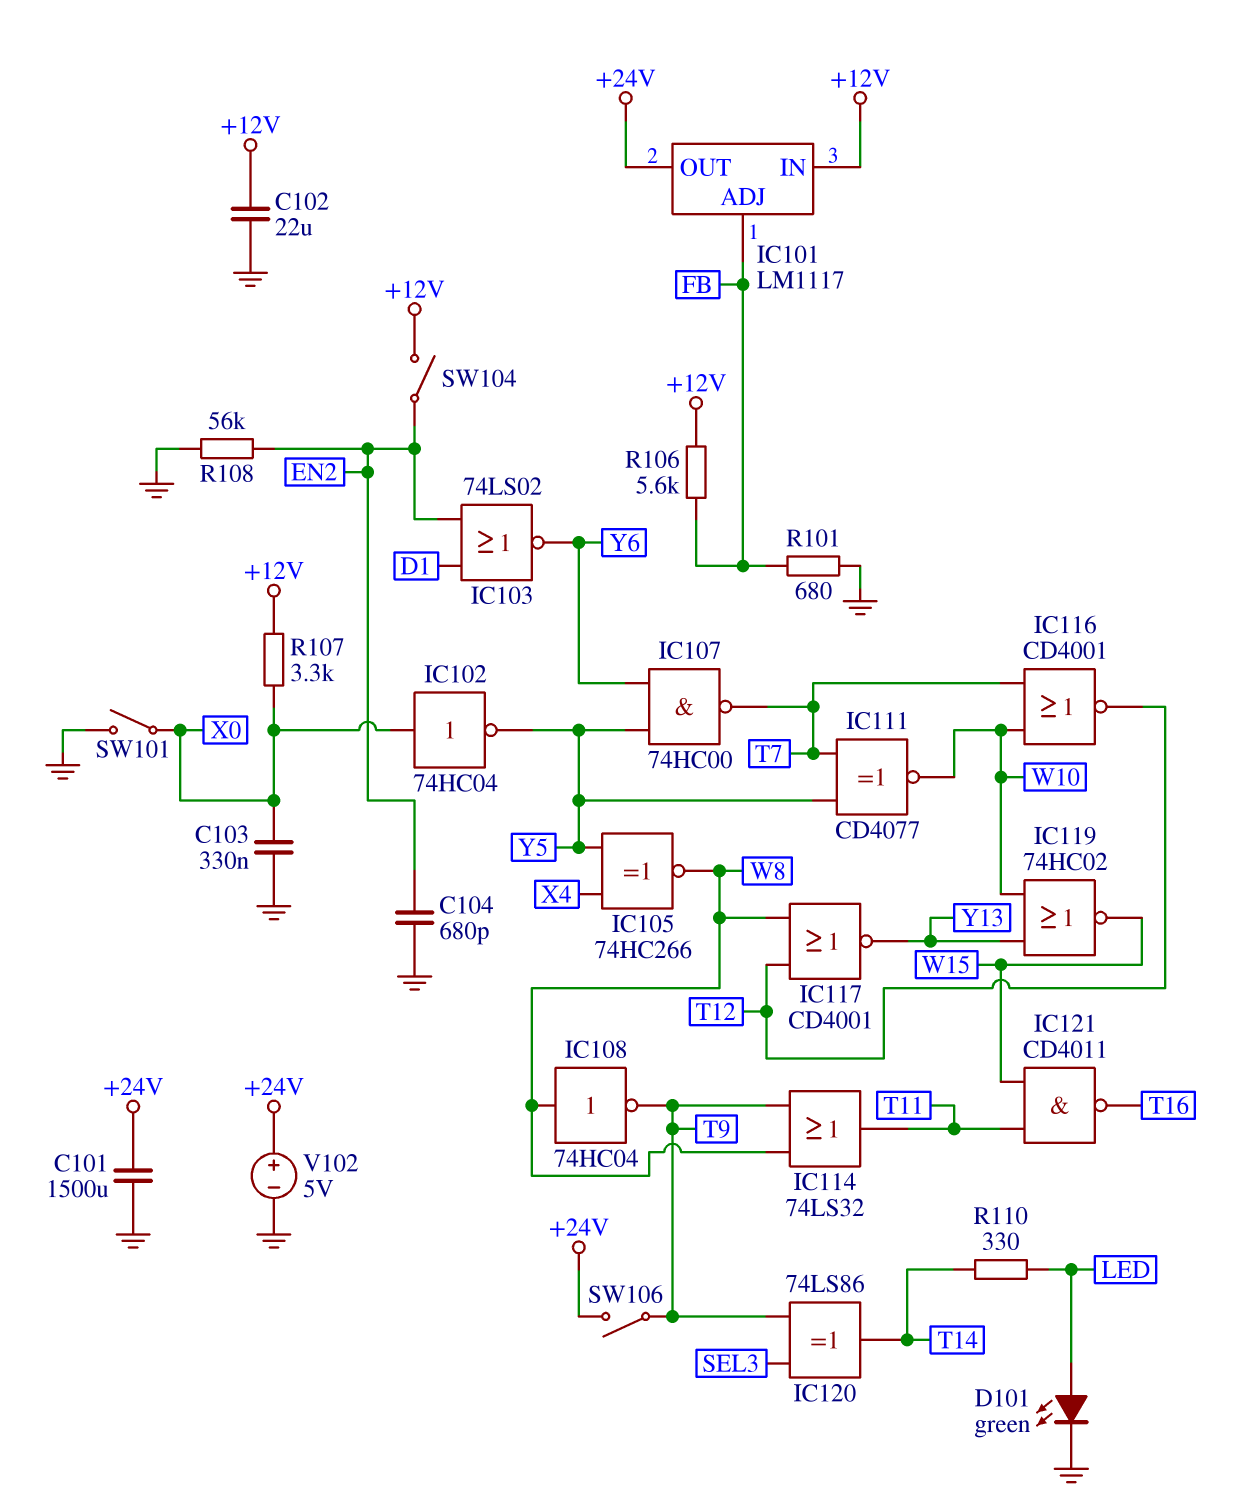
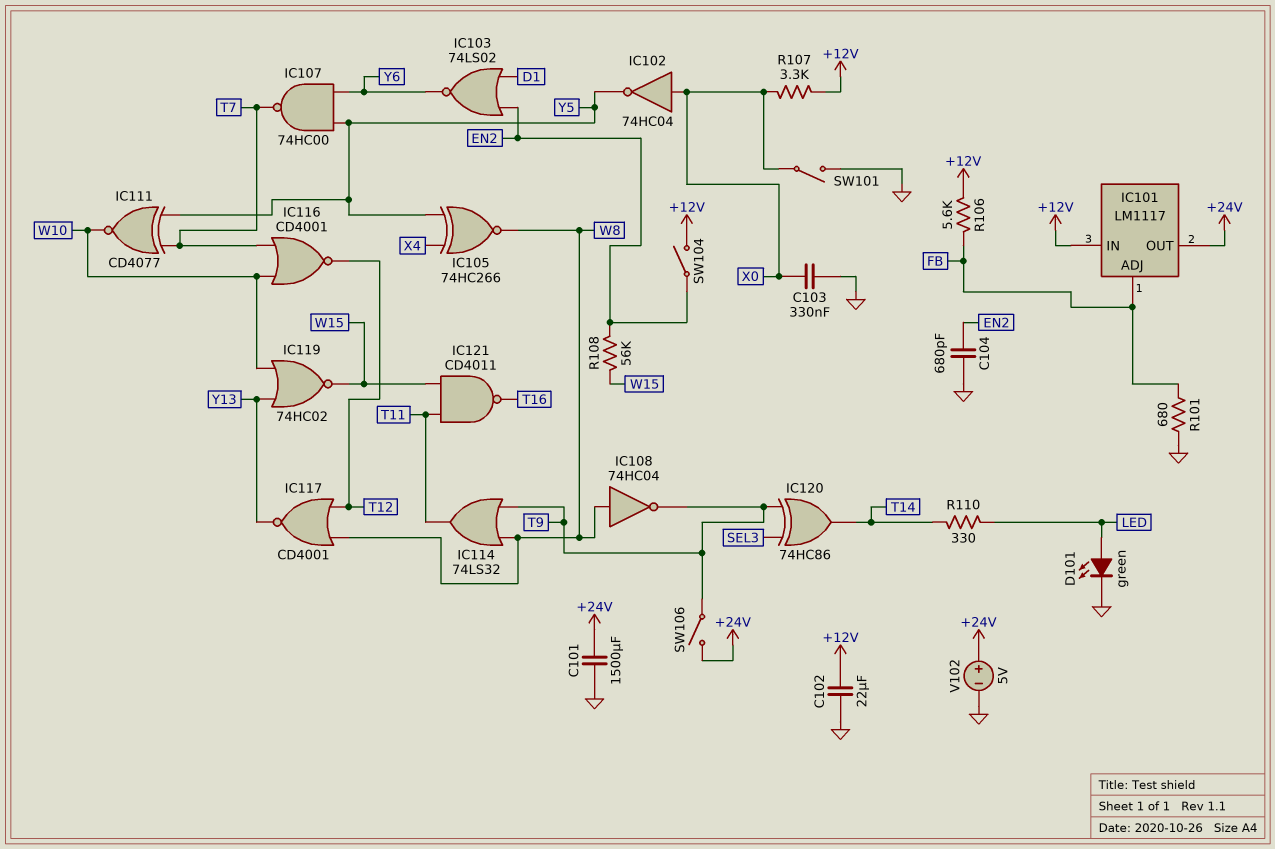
IC120: XOR 74LS86 (in SEL3, in T9, out T14) -> XOR 74HC86 (in SEL3, in T9, out T14)
R108: 56k (EN2, GND) -> 56k (EN2, W15)

